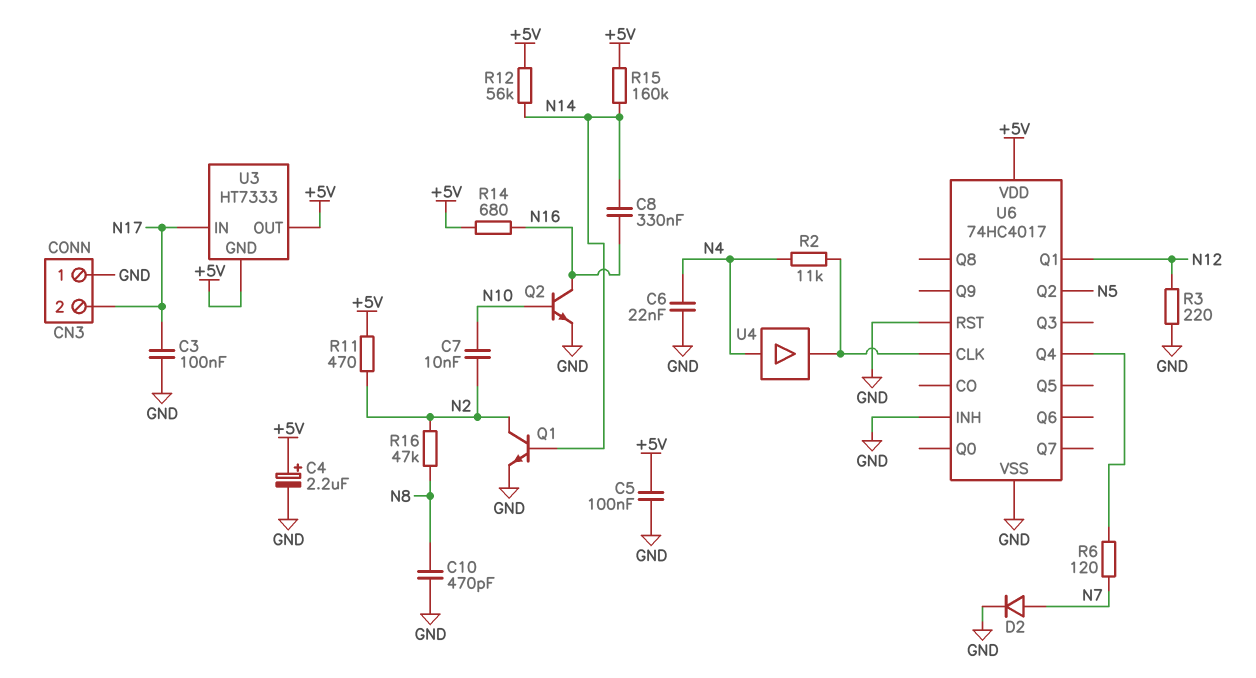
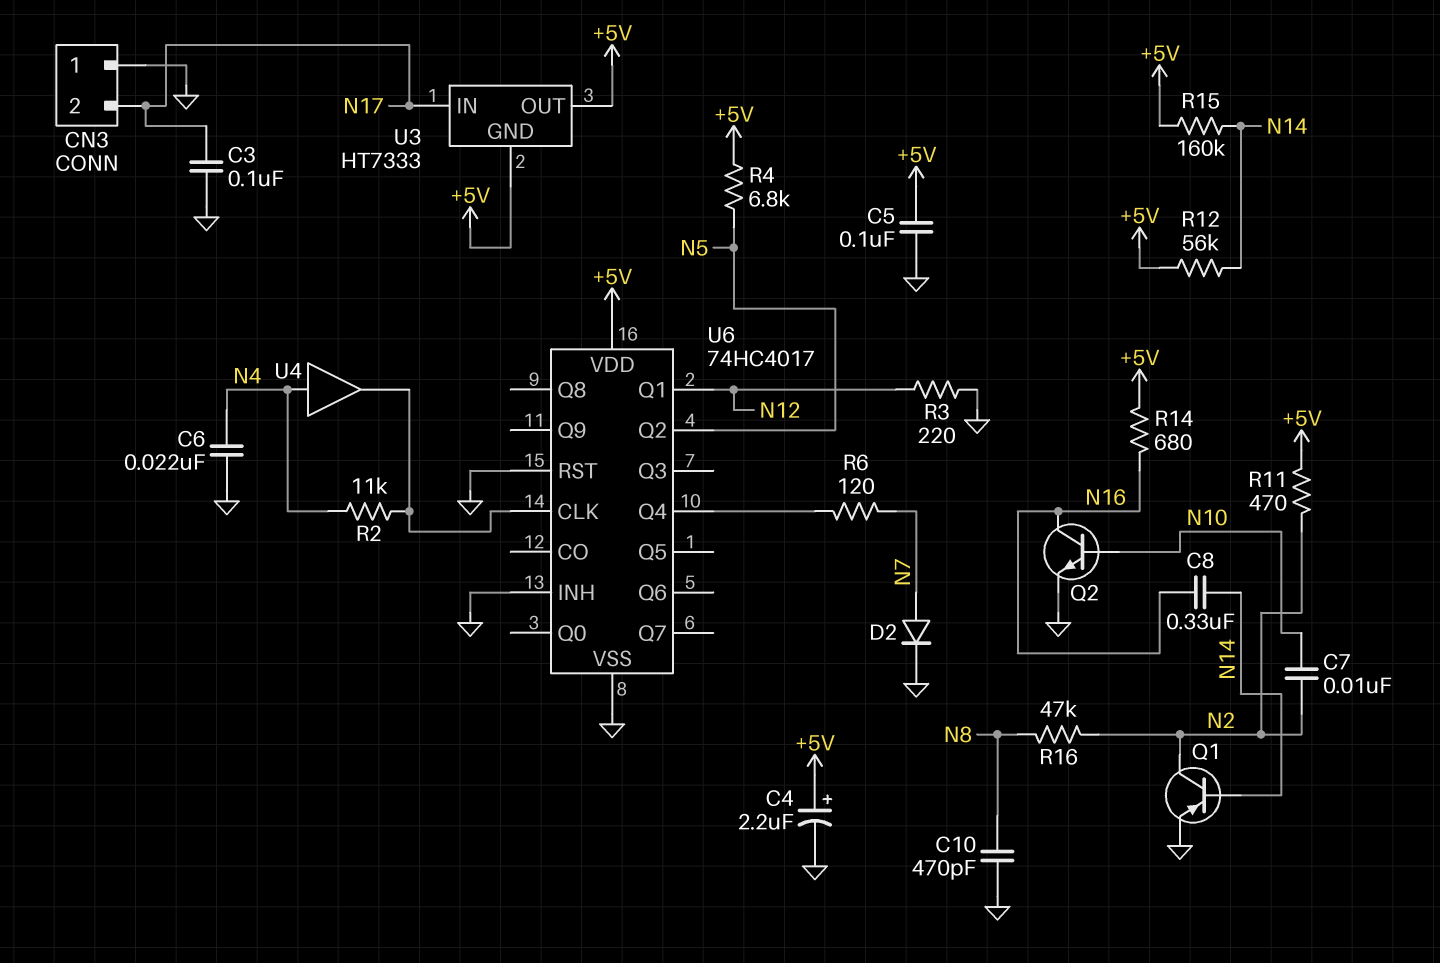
Q1: NPN (B N14, C N2, E GND) -> PNP (B N14, C N2, E GND)
R4: none -> 6.8k (+5V, N5)

